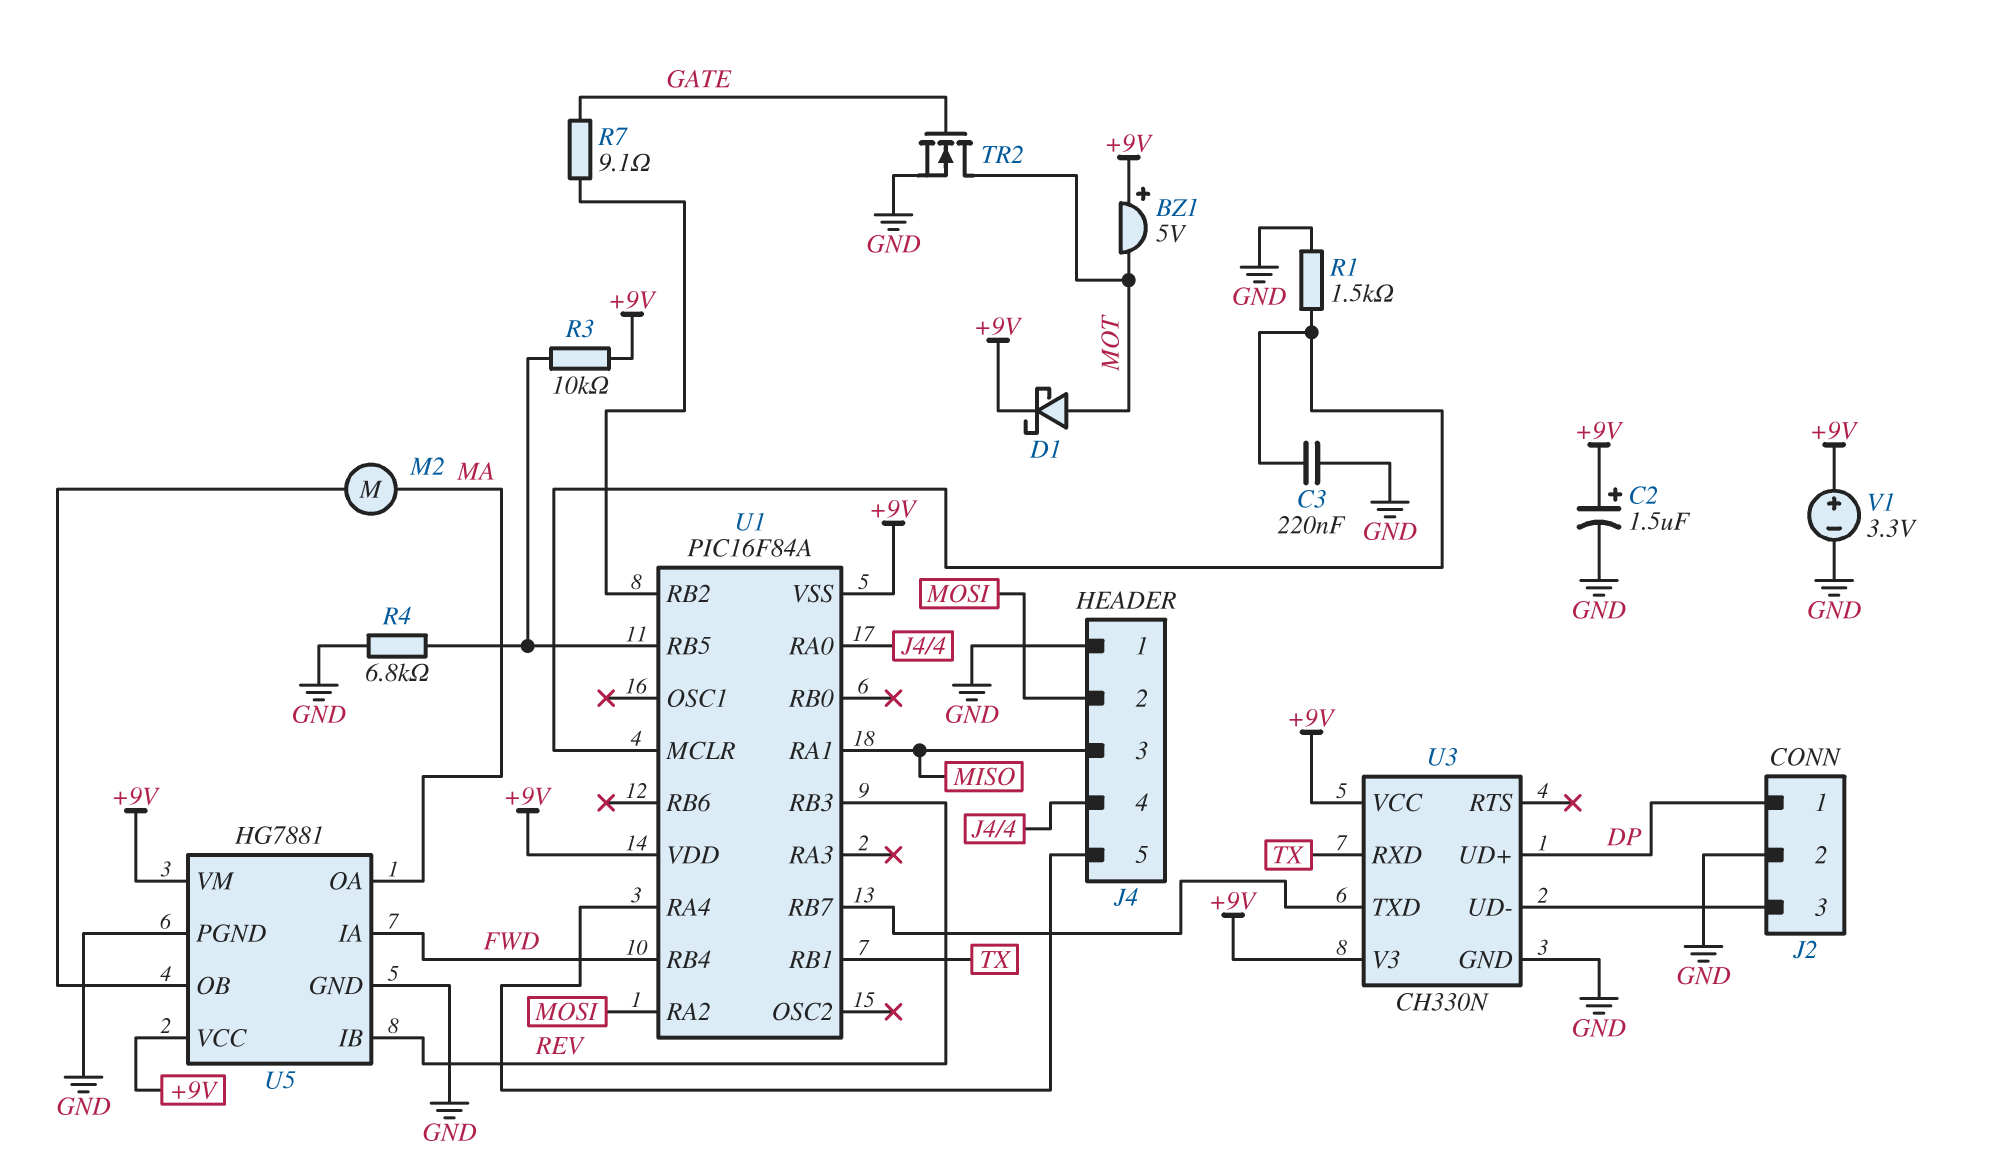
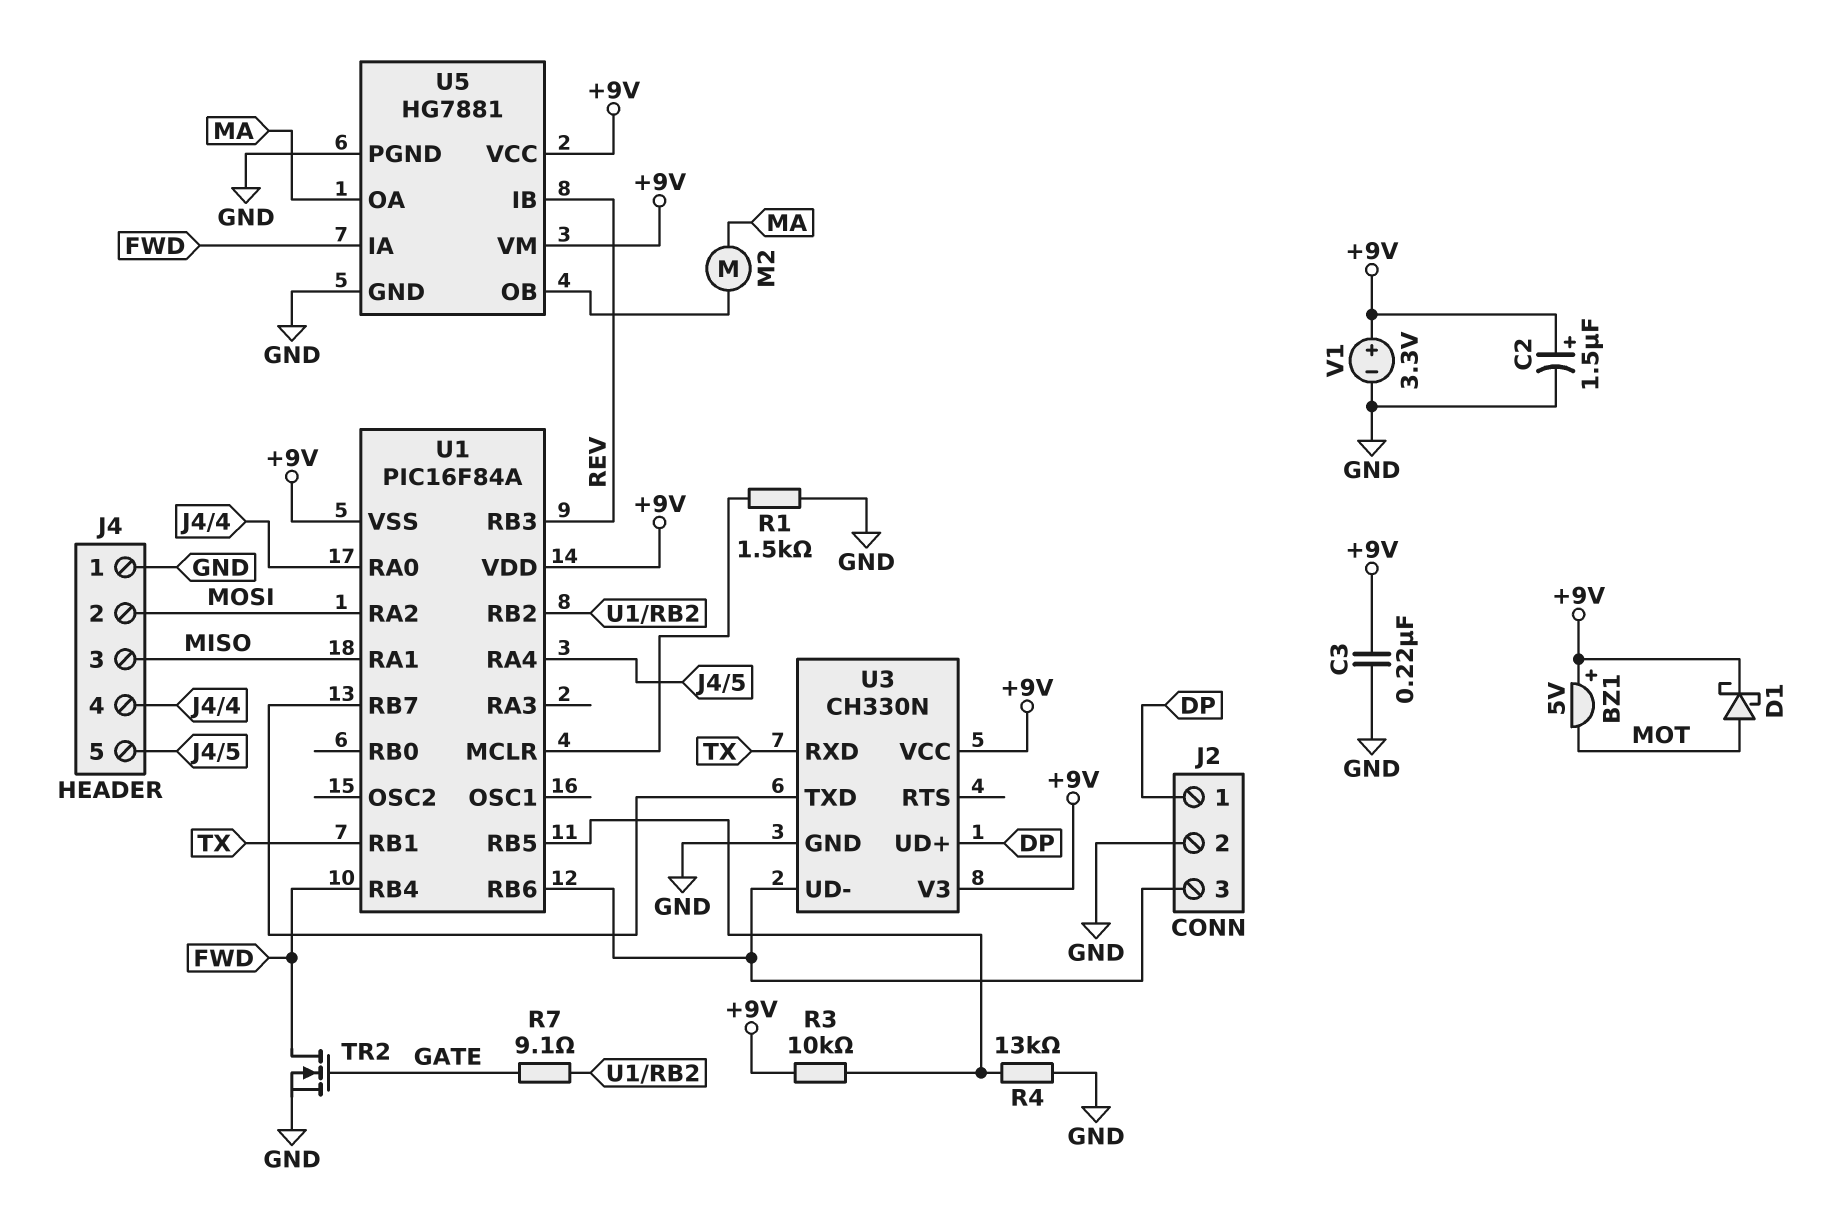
C3: 220nF (GND, U1/MCLR) -> 220nF (+9V, GND)
R4: 6.8k (GND, U1/RB5) -> 13k (GND, U1/RB5)
TR2: NMOS (G GATE, D MOT, S GND) -> NMOS (G GATE, D FWD, S GND)
U1 pin RB6: none -> J2/3

